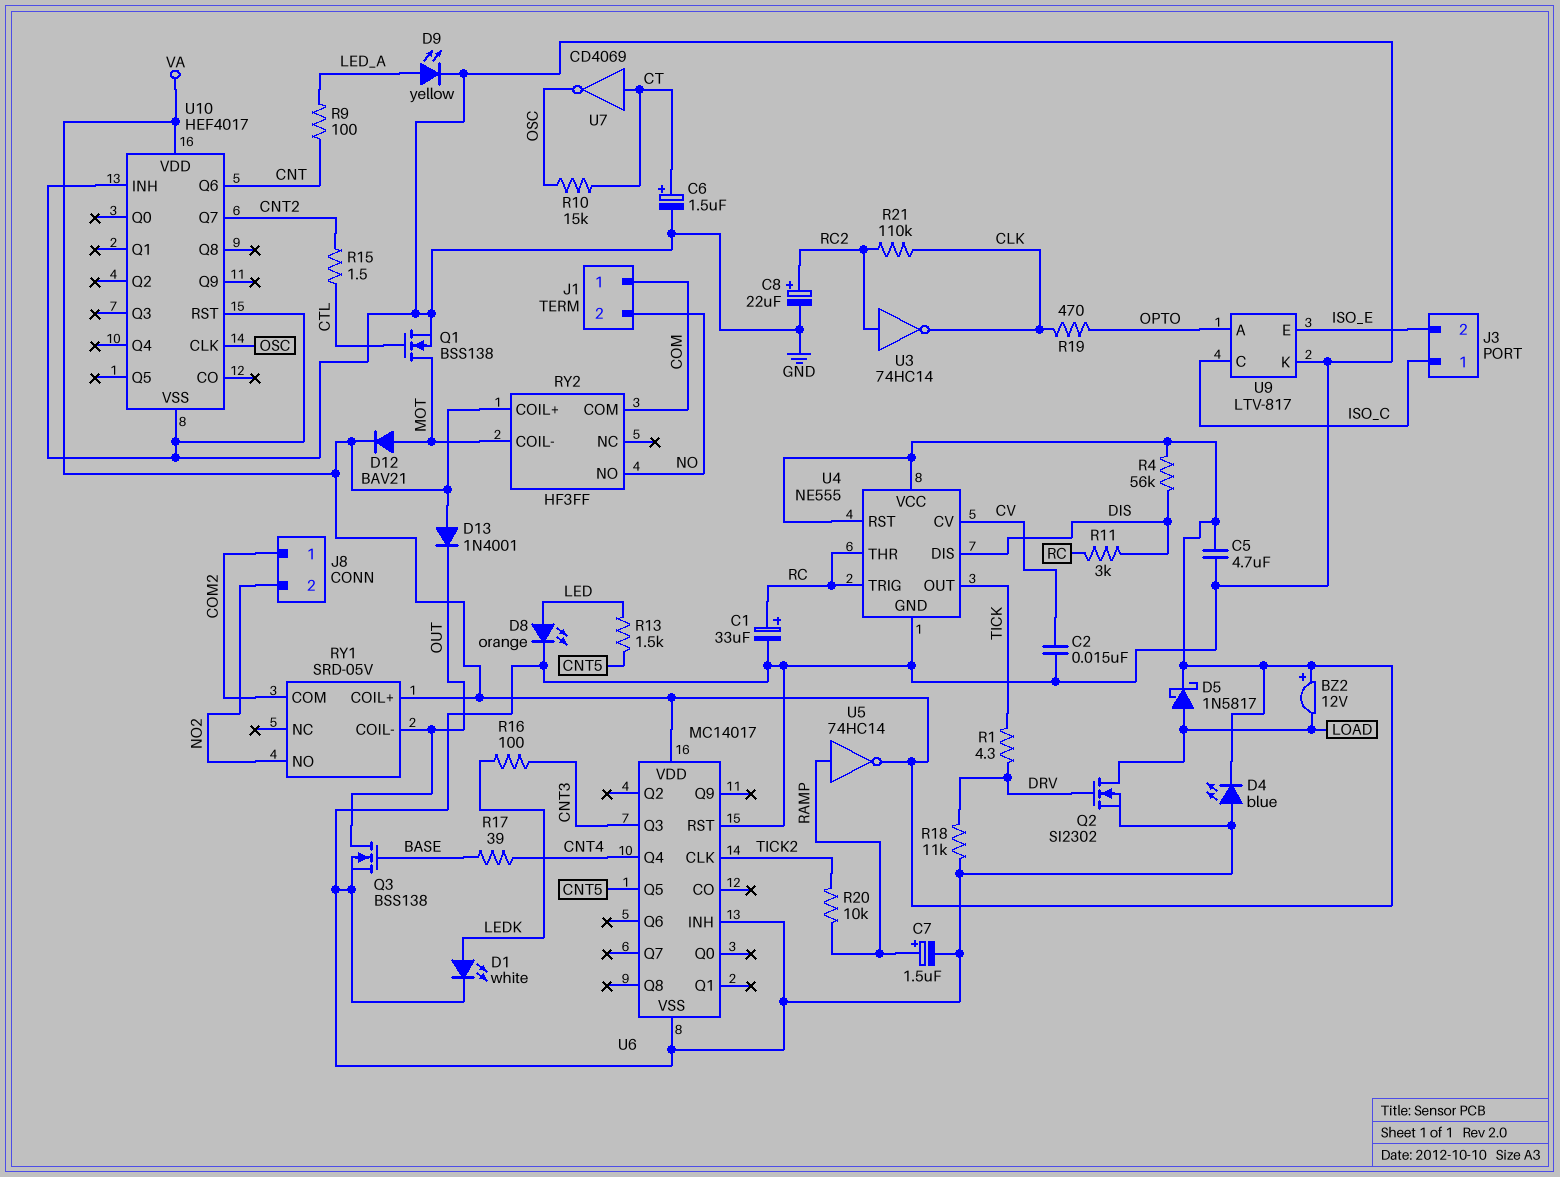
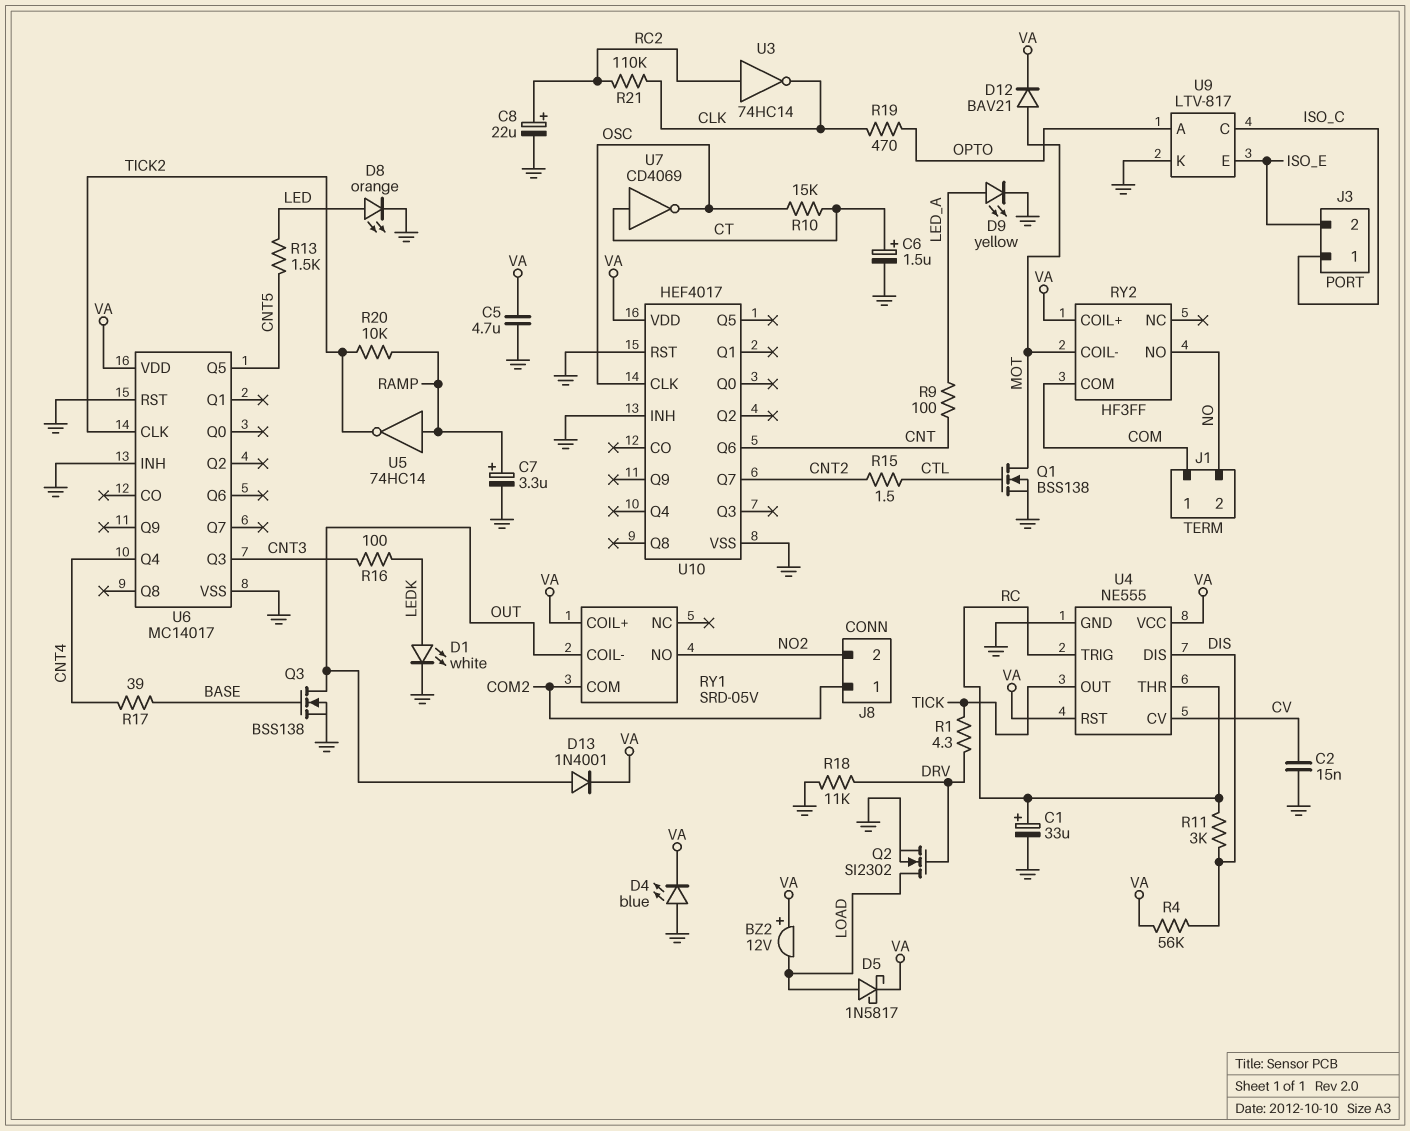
C7: 1.5uF (plus RAMP, minus GND) -> 3.3uF (plus RAMP, minus GND)
D13: diode 1N4001 (A VA, K OUT) -> diode 1N4001 (A OUT, K VA)
U5: NOT 74HC14 (in RAMP, out VA) -> NOT 74HC14 (in RAMP, out TICK2)

